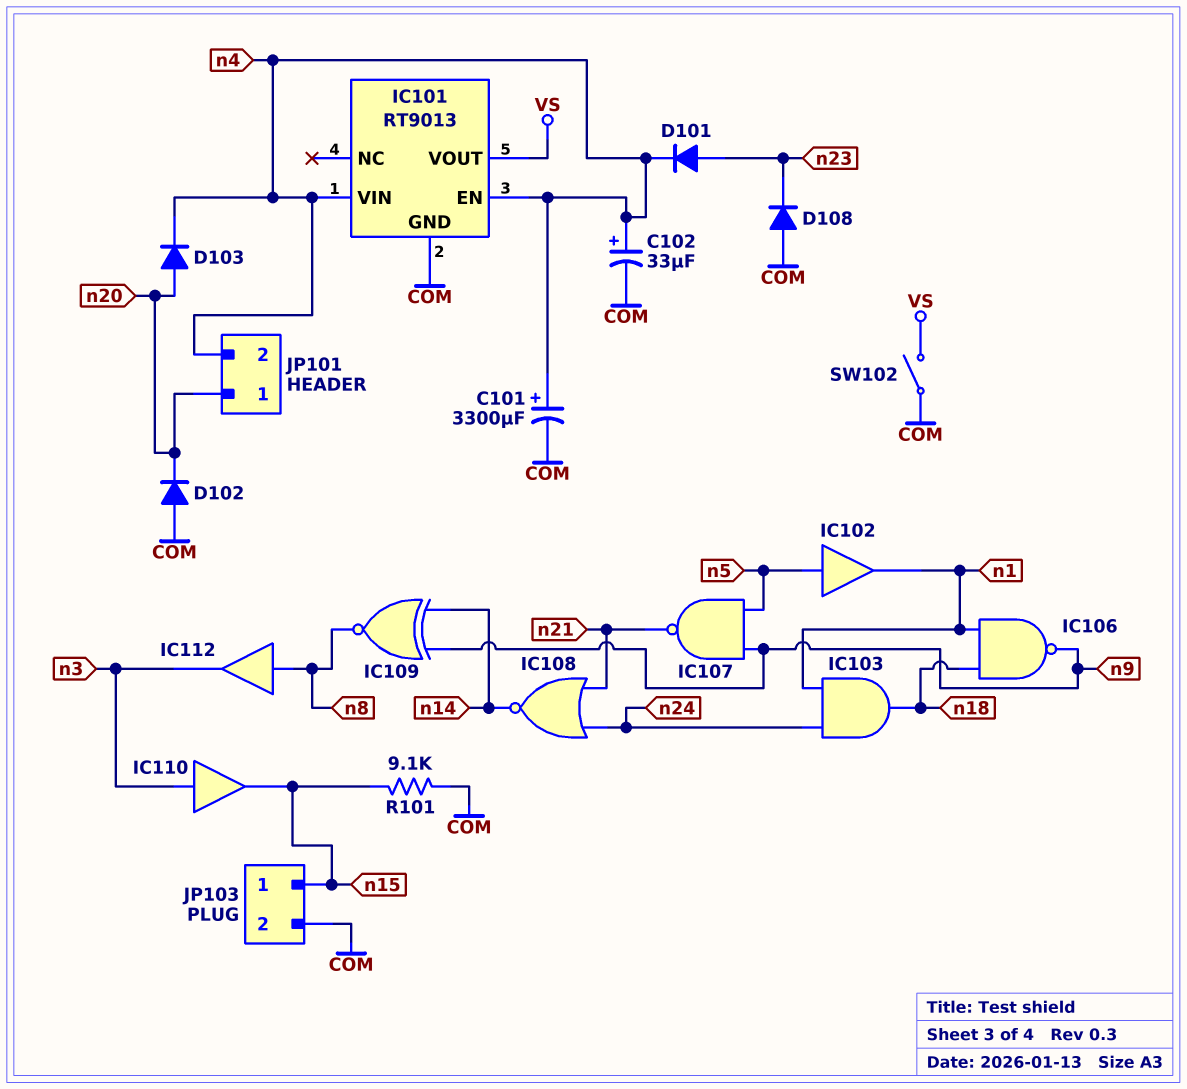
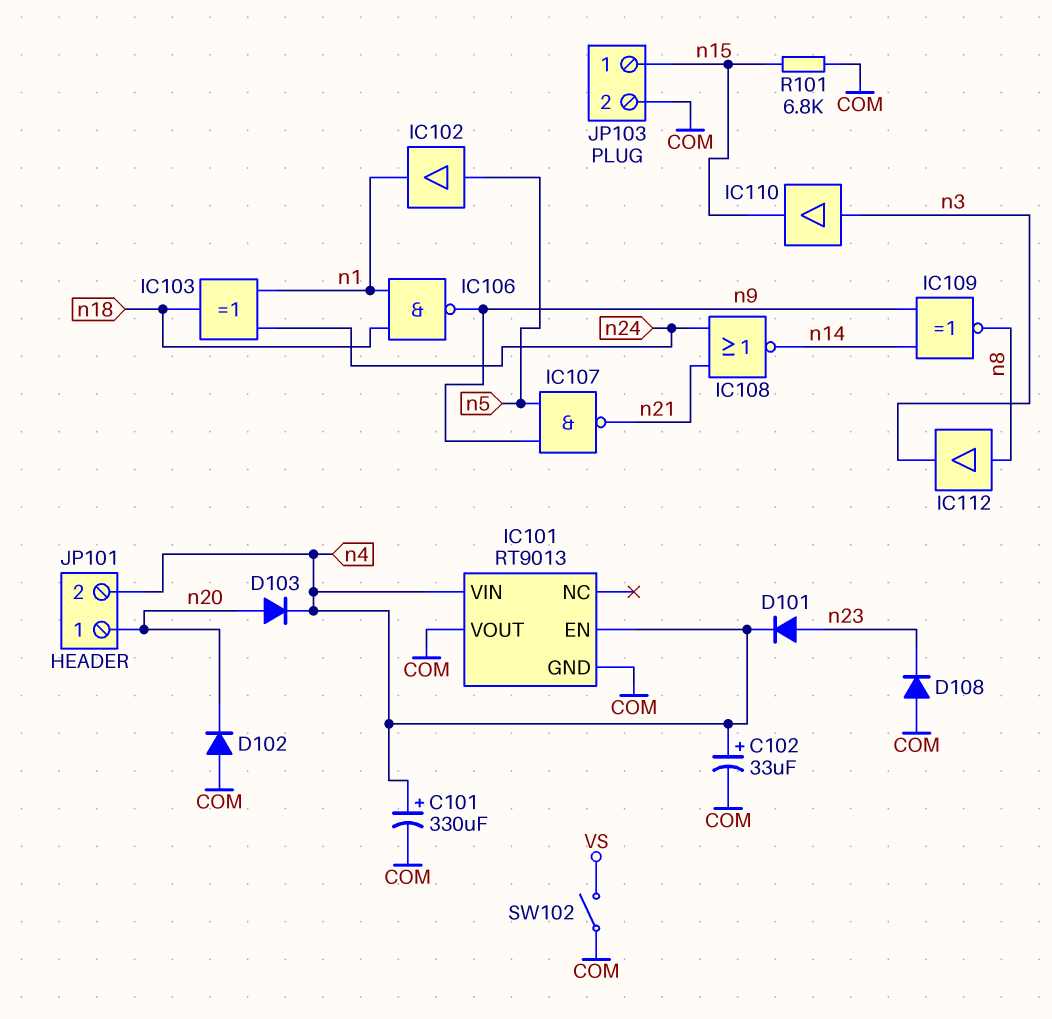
C101: 3300uF (plus n4, minus COM) -> 330uF (plus n4, minus COM)
IC101 pin VOUT: VS -> COM
IC103: AND (in n1, in n24, out n18) -> XOR (in n1, in n24, out n18)
R101: 9.1k (COM, n15) -> 6.8k (COM, n15)

